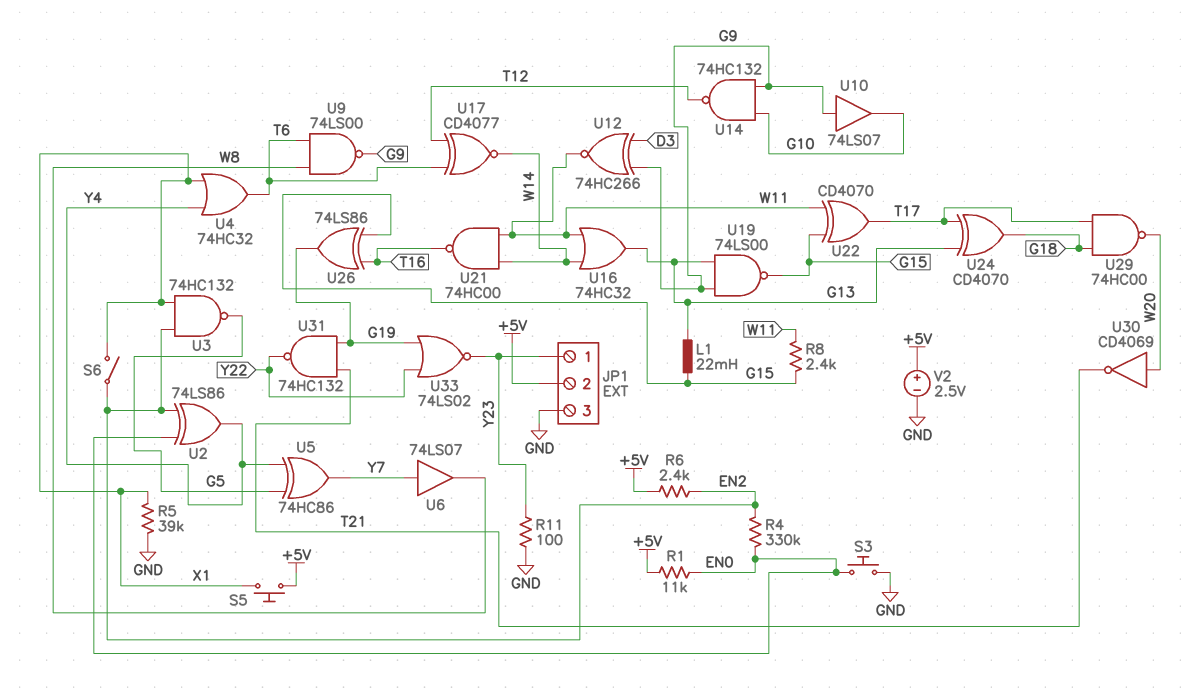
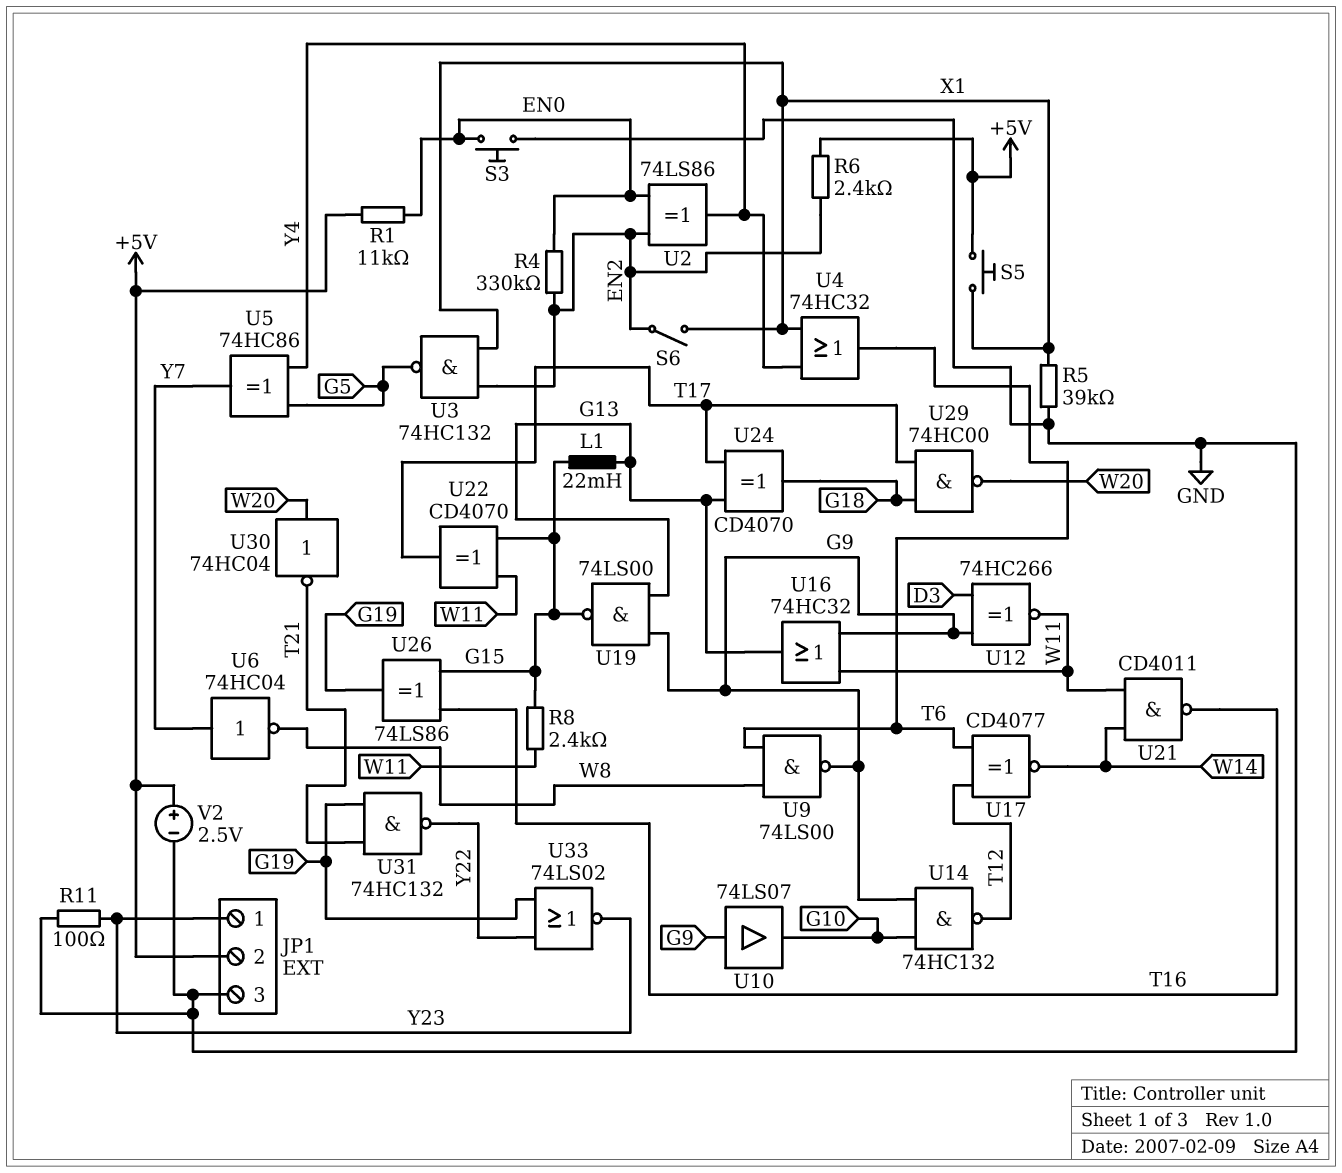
U6: buffer 74LS07 (in Y7, out W8) -> NOT 74HC04 (in Y7, out W8)
U16: OR 74HC32 (in W11, in W14, out G13) -> OR 74HC32 (in G9, in W11, out G13)
U21: NAND 74HC00 (in W11, in W14, out T16) -> NAND CD4011 (in W11, in W14, out T16)
U30: NOT CD4069 (in W20, out T21) -> NOT 74HC04 (in W20, out T21)

